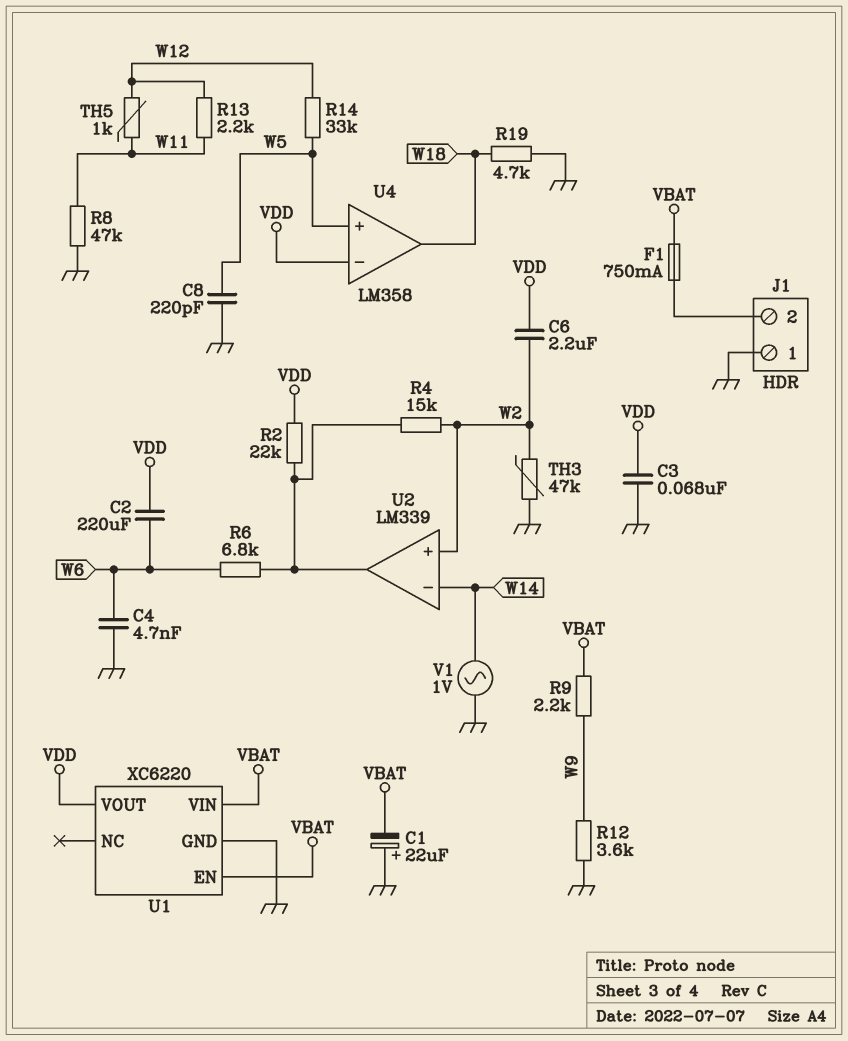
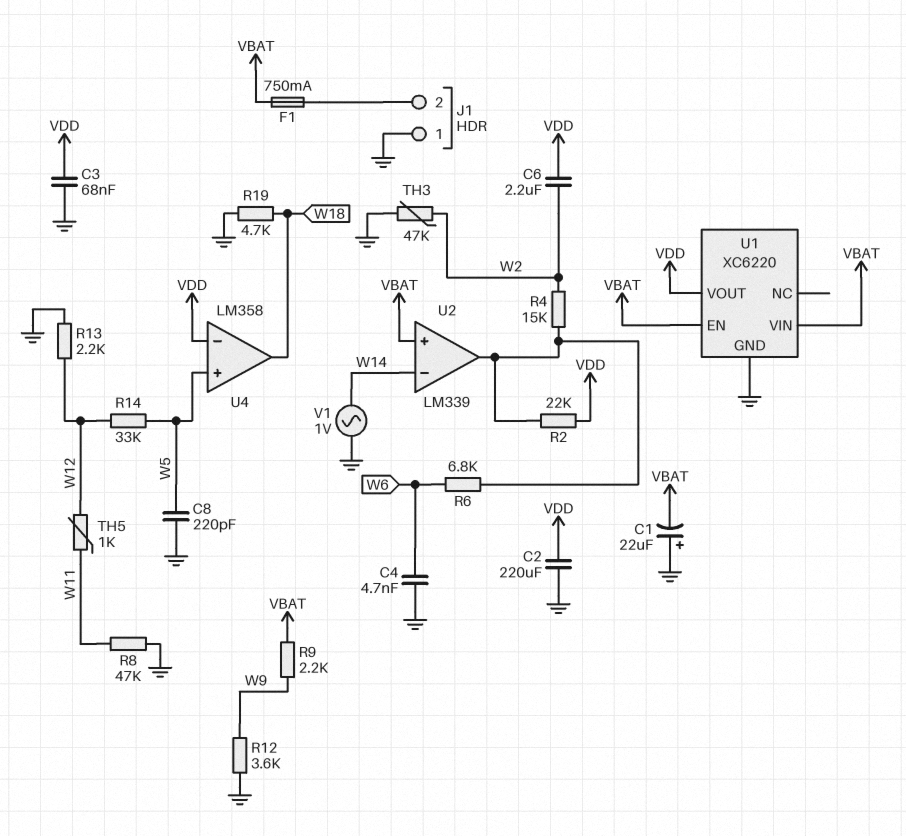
C2: 220uF (VDD, W6) -> 220uF (GND, VDD)
R13: 2.2k (W11, W12) -> 2.2k (GND, W12)
U2 pin in+: W2 -> VBAT

